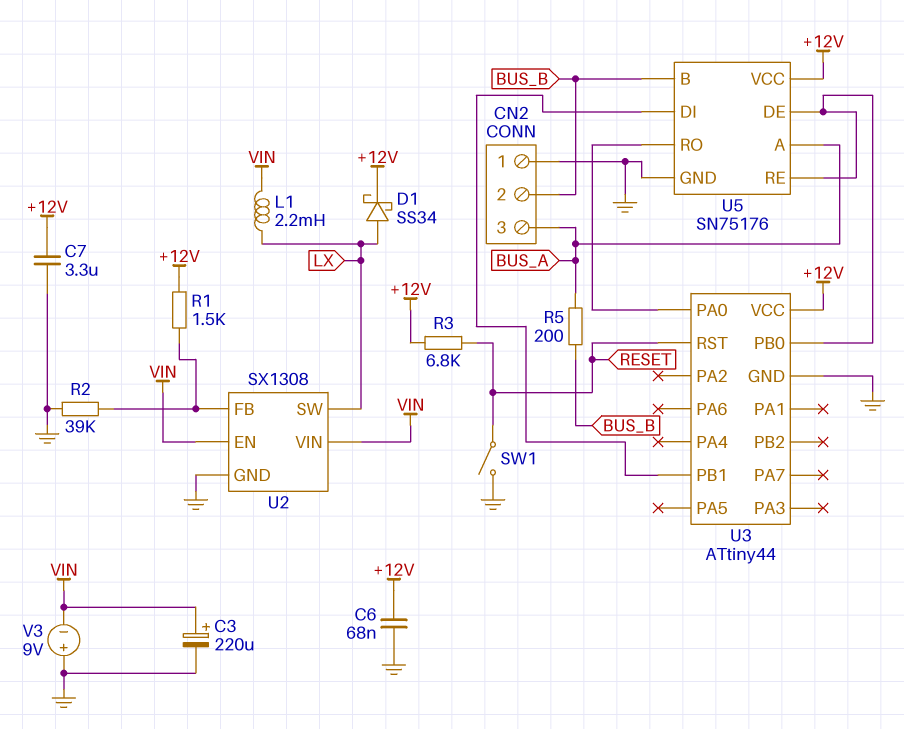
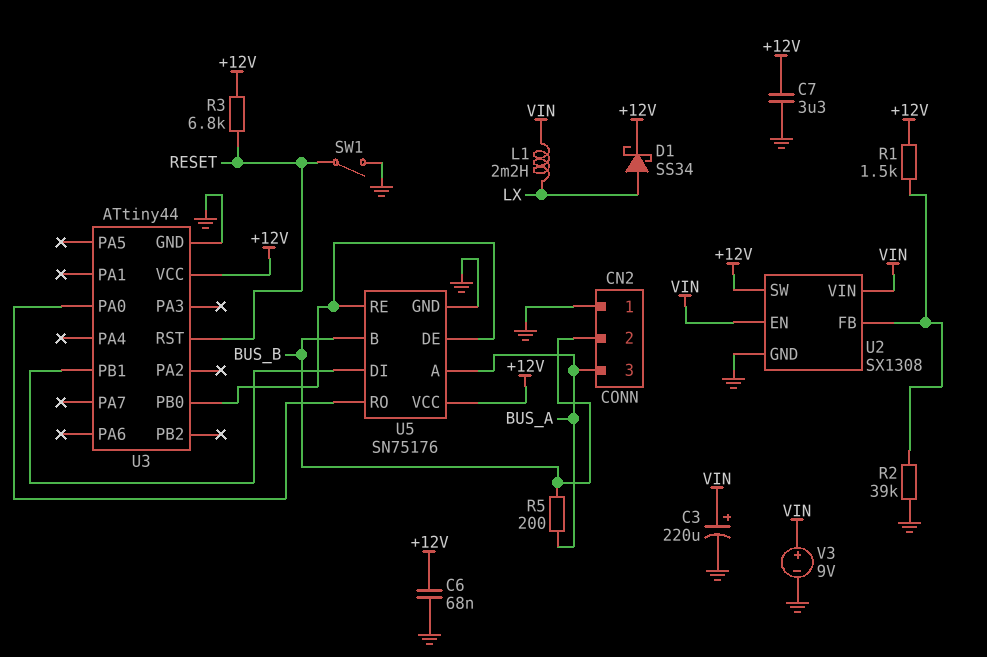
U2 pin SW: LX -> +12V
V3: 9V (plus GND, minus VIN) -> 9V (plus VIN, minus GND)

